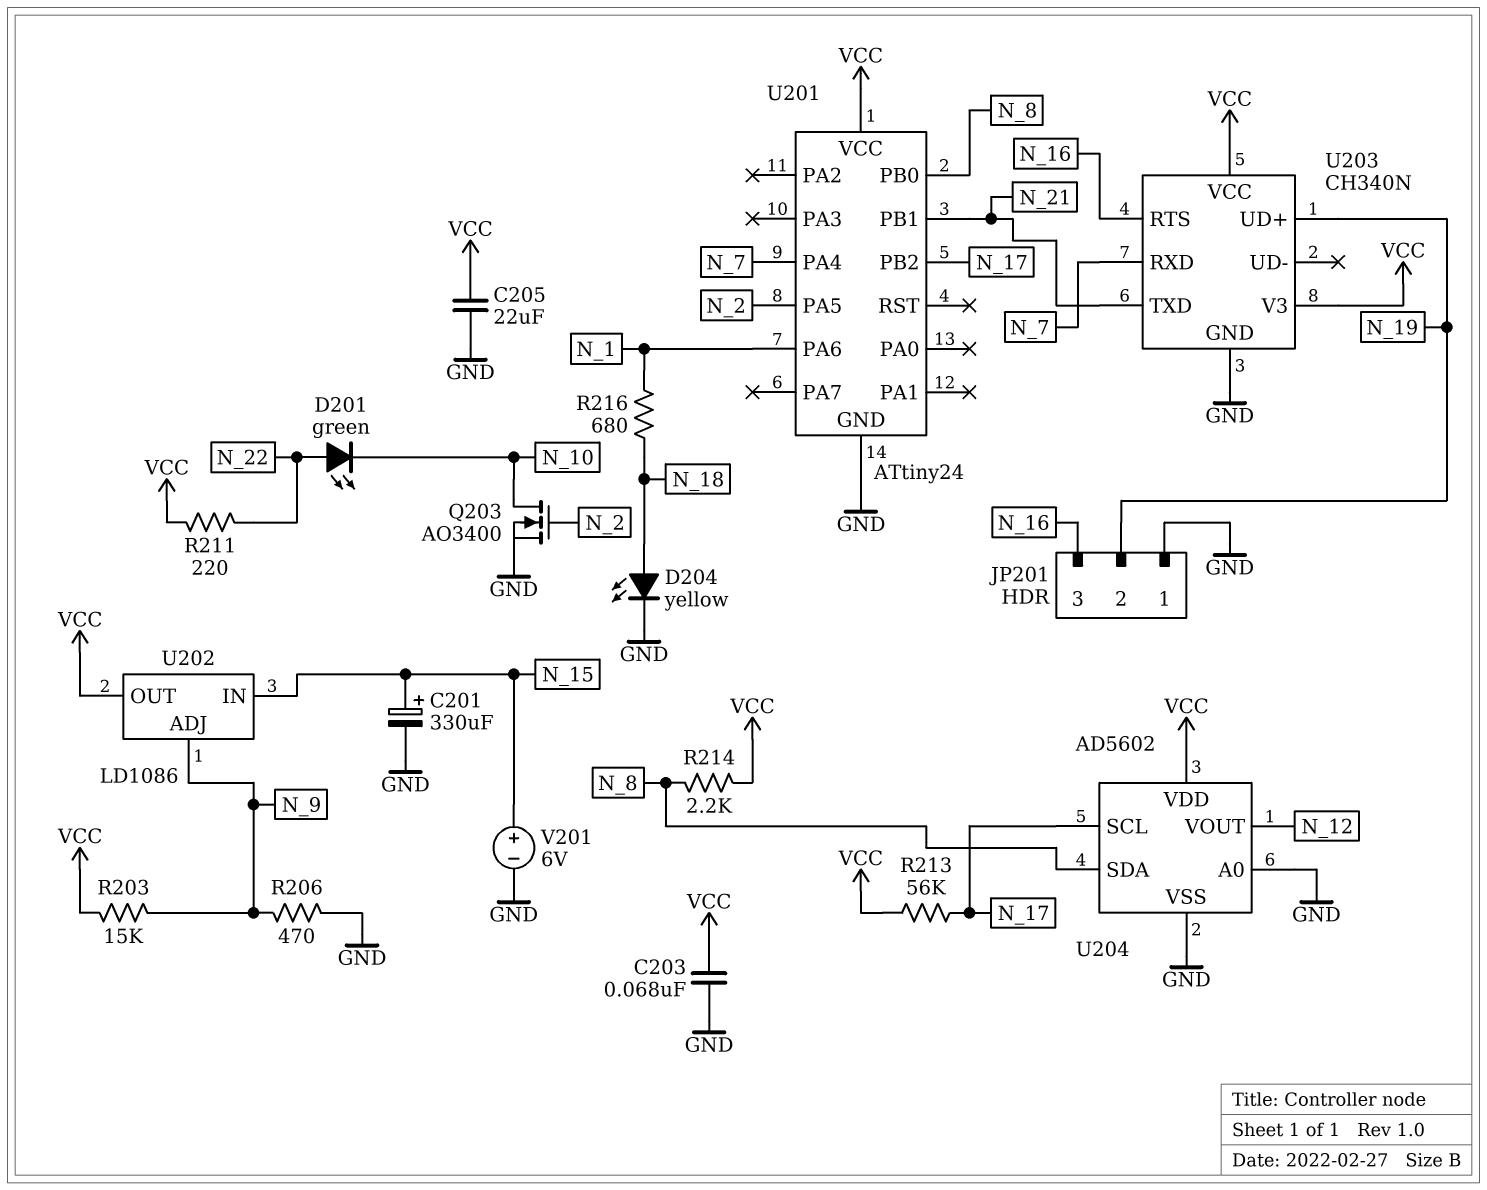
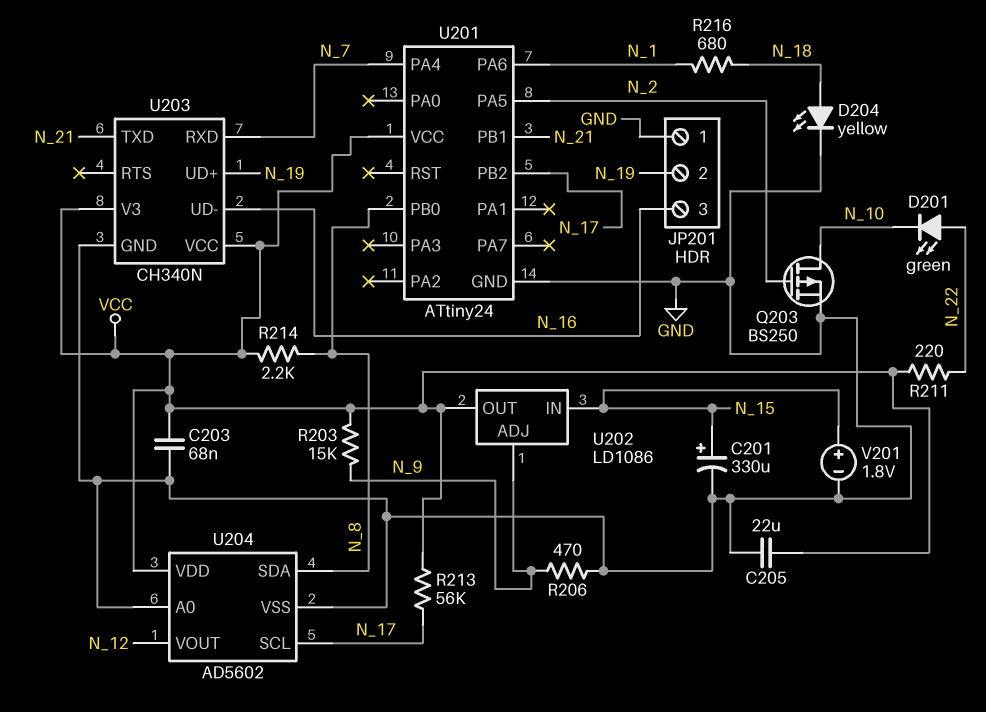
Q203: NMOS AO3400 (G N_2, D N_10, S GND) -> PMOS BS250 (G N_2, D N_10, S GND)
U203 pin RTS: N_16 -> none
U203 pin UD-: none -> N_16
V201: 6V (plus N_15, minus GND) -> 1.8V (plus N_15, minus GND)

